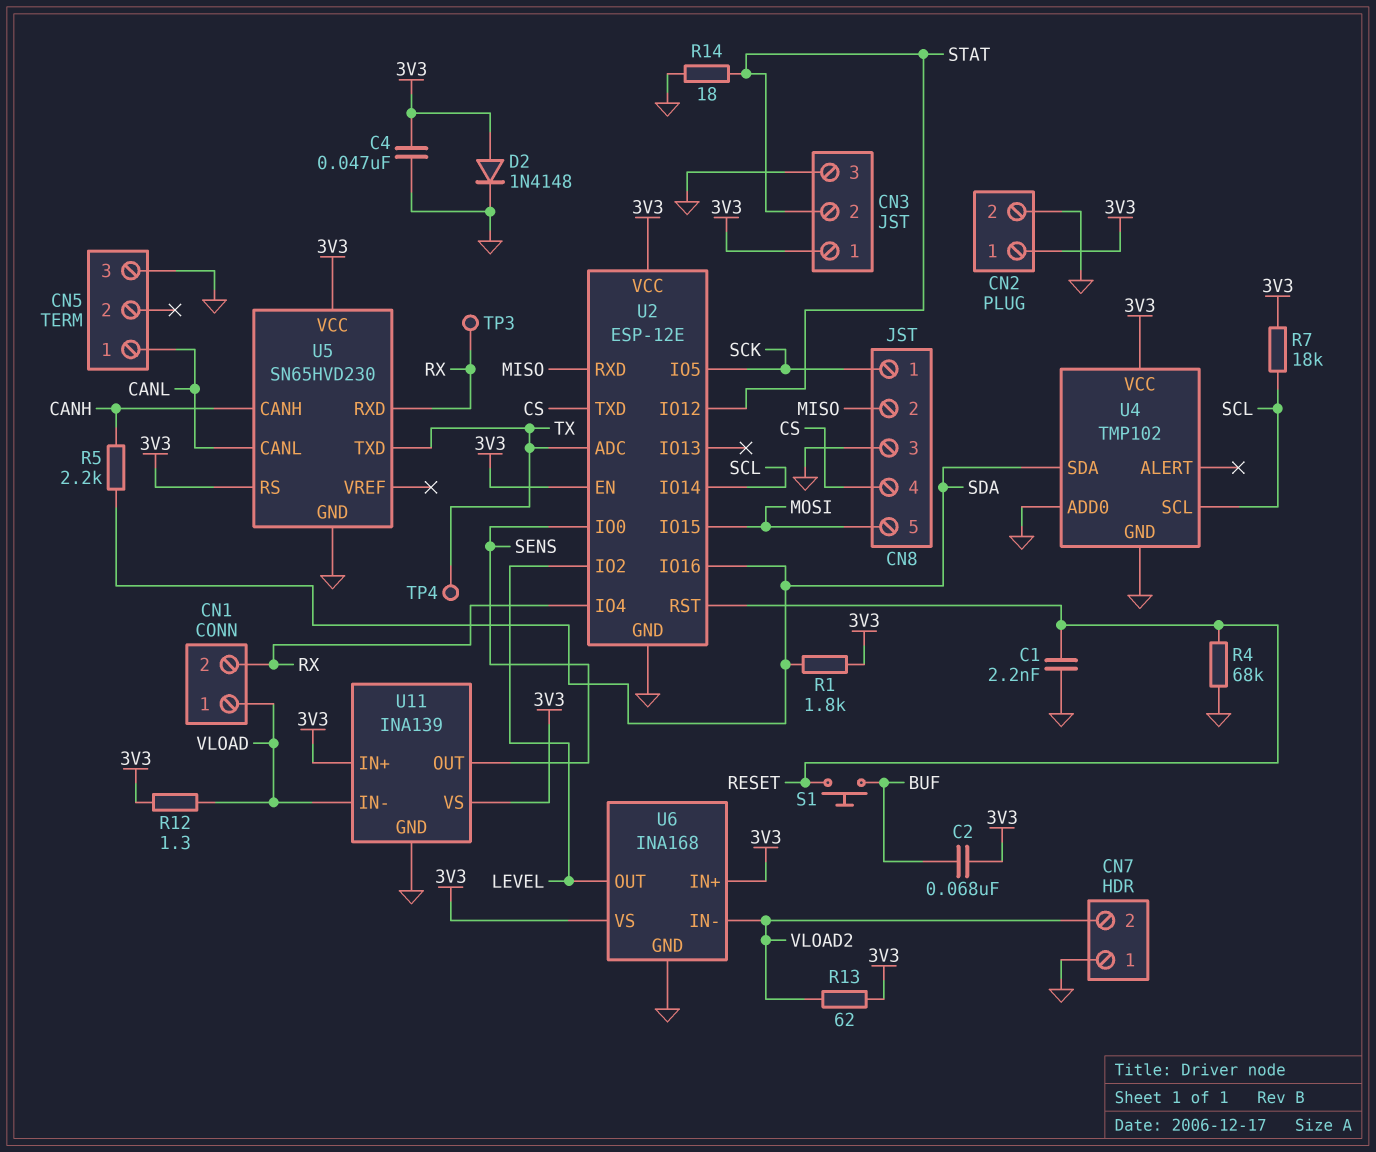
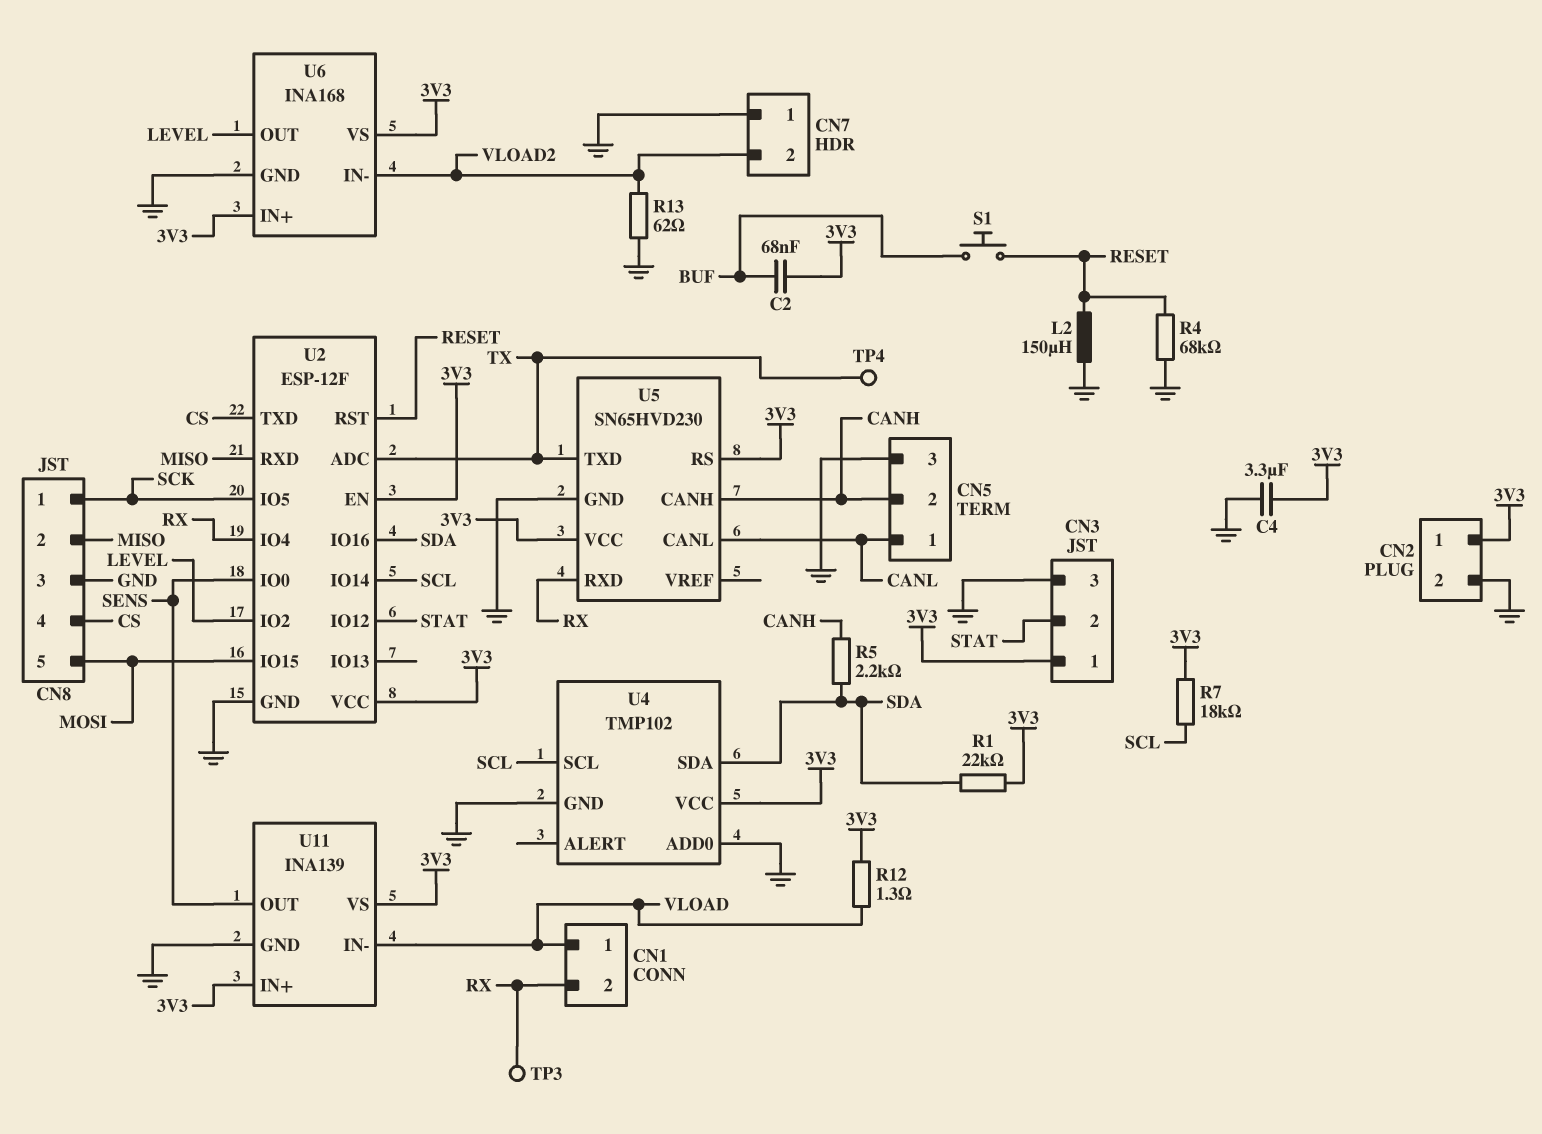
C1: 2.2nF (GND, RESET) -> none
C4: 47nF (3V3, GND) -> 3.3uF (3V3, GND)
CN5 pin 2: none -> CANH
D2: diode 1N4148 (A 3V3, K GND) -> none
L2: none -> 150uH (GND, RESET)
R1: 1.8k (3V3, SDA) -> 22k (3V3, SDA)
R13: 62 (3V3, VLOAD2) -> 62 (GND, VLOAD2)
R14: 18 (GND, STAT) -> none
U2: ESP-12E -> ESP-12F

